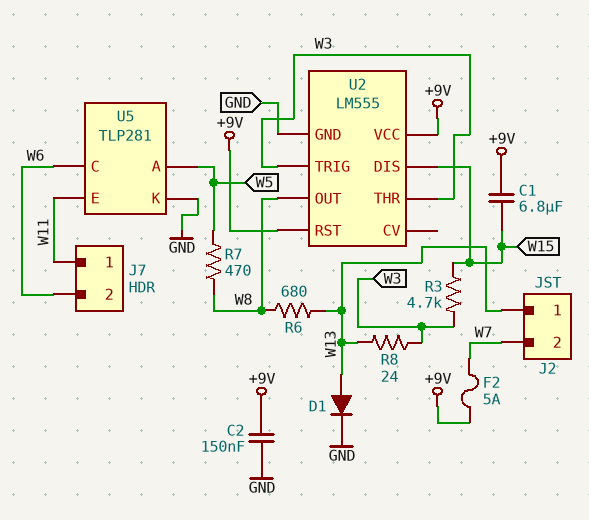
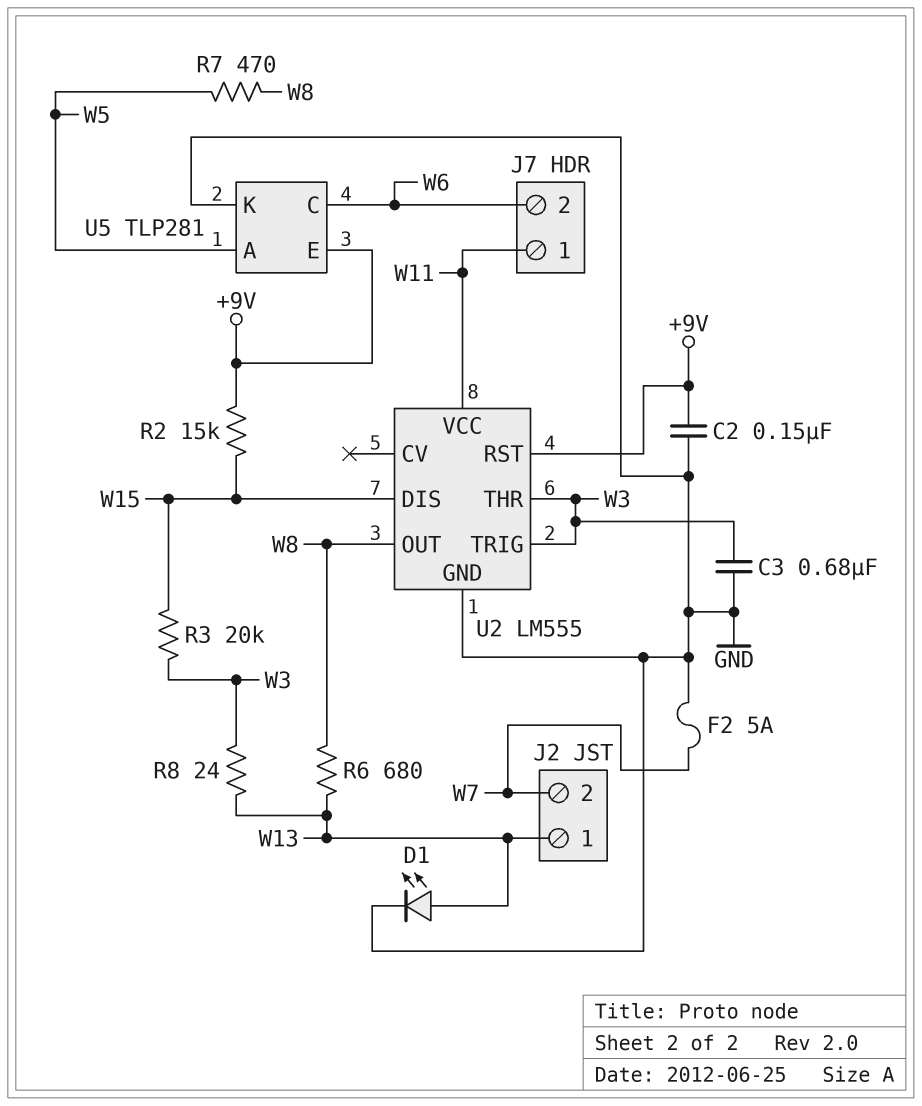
C1: 6.8uF (+9V, W15) -> none
C3: none -> 680nF (GND, W3)
D1: diode (A W13, K GND) -> LED (A W13, K GND)
F2: 5A (+9V, W7) -> 5A (GND, W7)
R2: none -> 15k (+9V, W15)
R3: 4.7k (W3, W15) -> 20k (W3, W15)
U2 pin VCC: +9V -> W11
U5 pin E: W11 -> +9V

